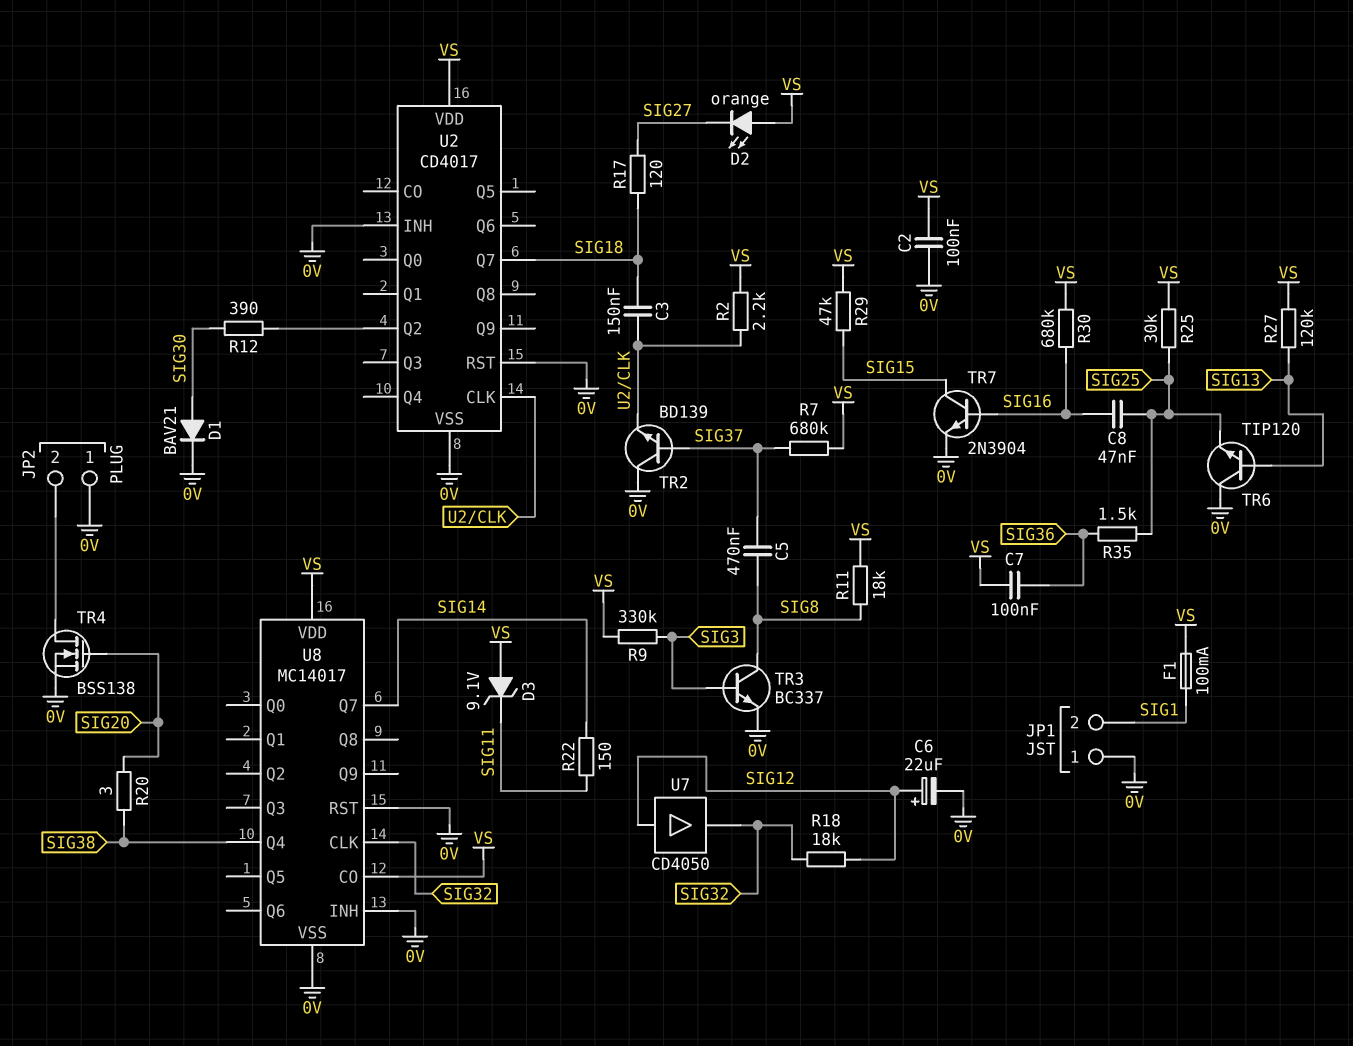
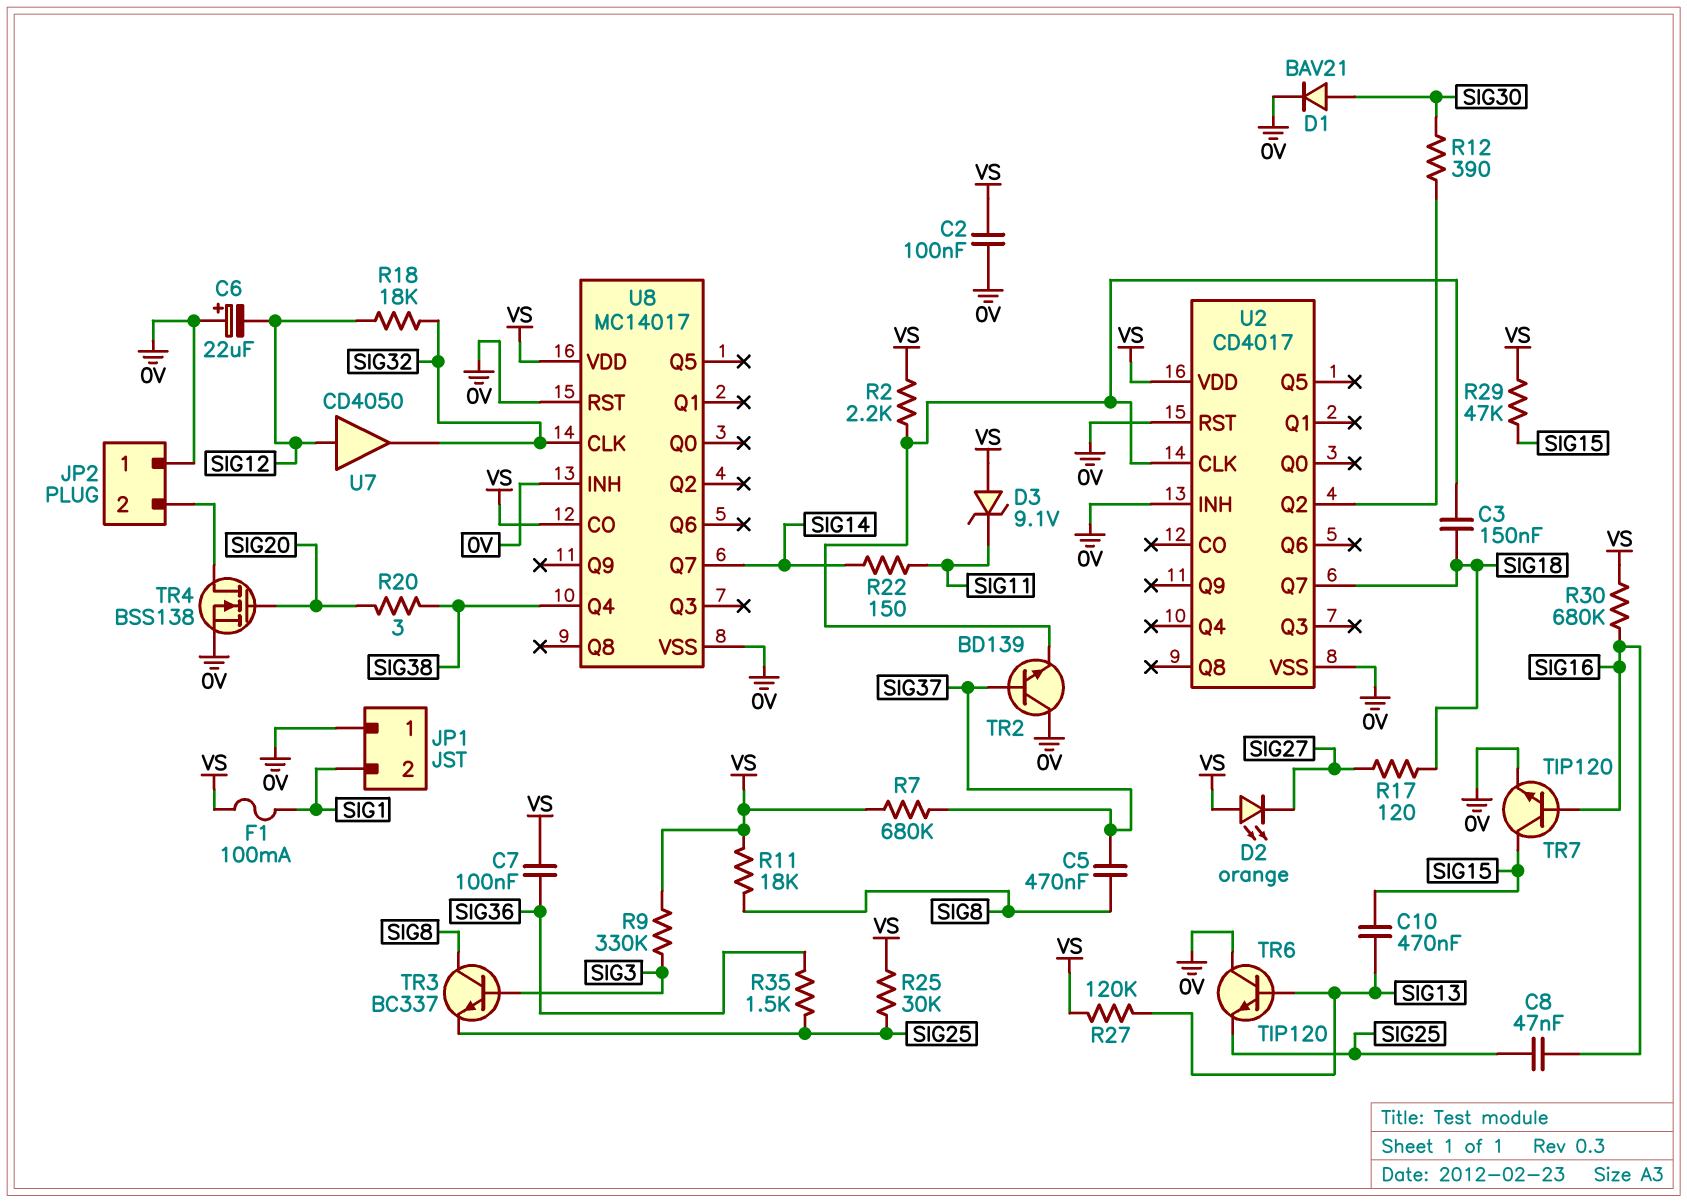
C6: 22uF (plus SIG12, minus 0V) -> 22uF (plus 0V, minus SIG12)
C10: none -> 470nF (SIG13, SIG15)
TR3: NPN BC337 (B SIG3, C SIG8, E 0V) -> NPN BC337 (B SIG3, C SIG8, E SIG25)
TR7: NPN 2N3904 (B SIG16, C SIG15, E 0V) -> NPN TIP120 (B SIG16, C SIG15, E 0V)

